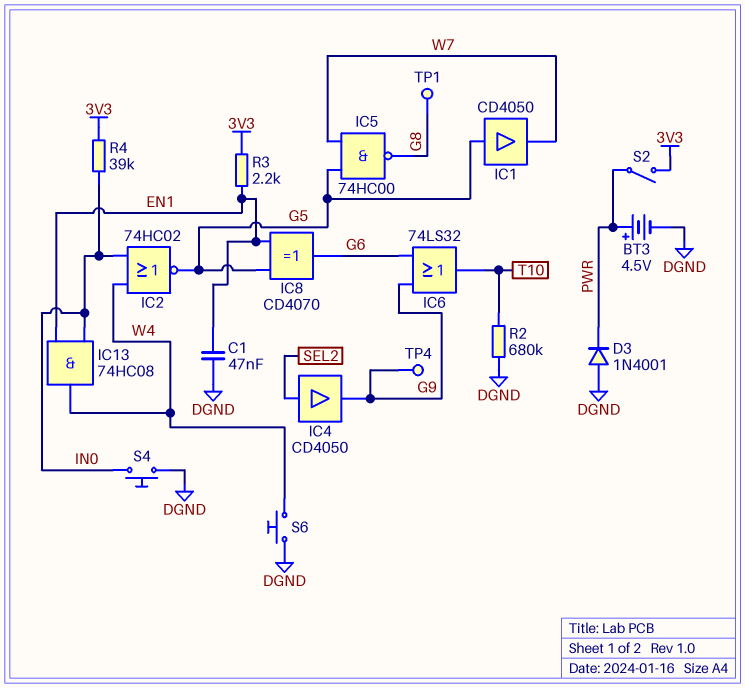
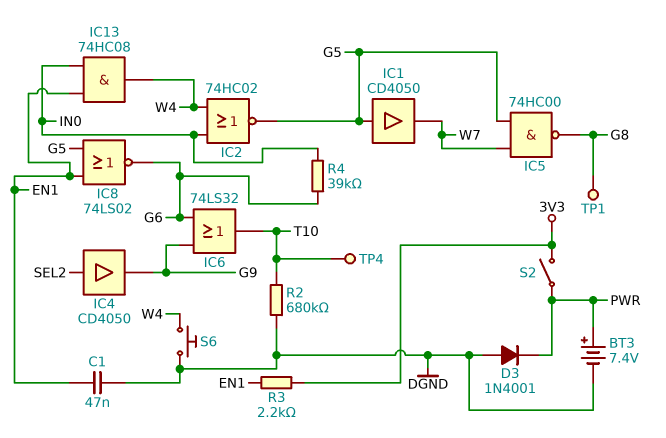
BT3: 4.5V (plus PWR, minus DGND) -> 7.4V (plus PWR, minus DGND)
IC8: XOR CD4070 (in EN1, in G5, out G6) -> NOR 74LS02 (in EN1, in G5, out G6)
R4: 39k (3V3, IN0) -> 39k (G6, IN0)
S4: button (DGND, IN0) -> none
TP4: test point (G9) -> test point (T10)

